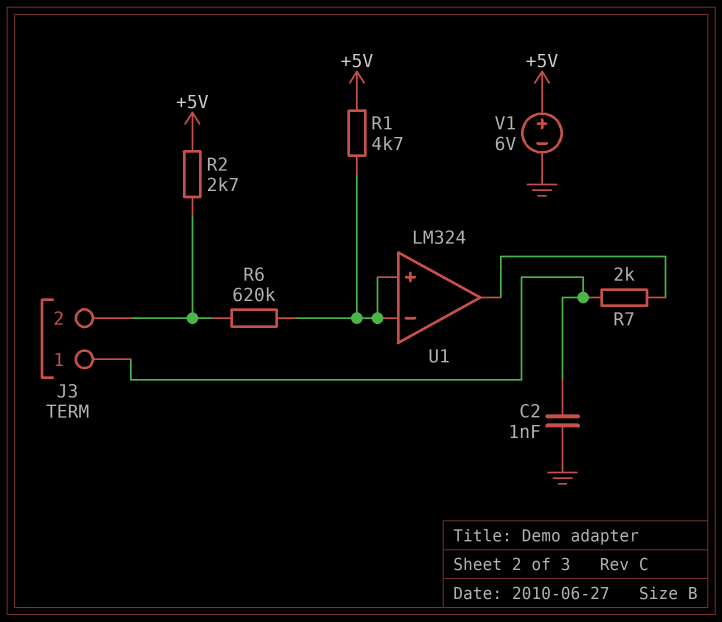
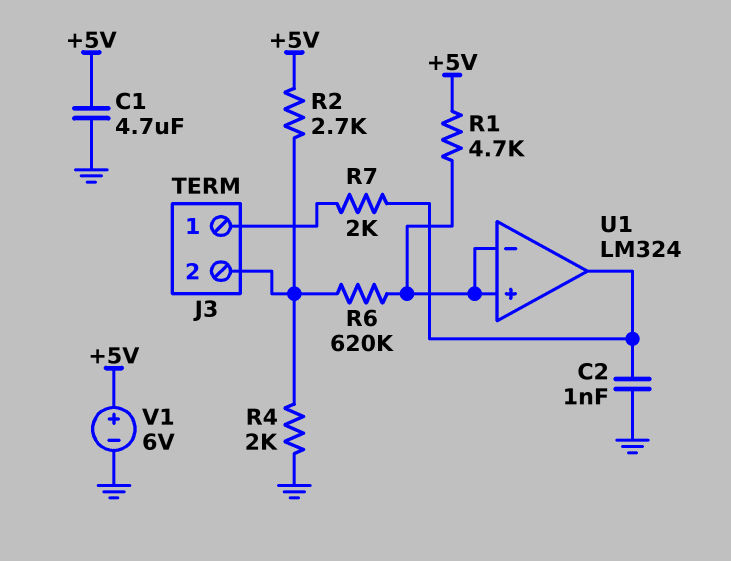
C1: none -> 4.7uF (+5V, GND)
C2: 1nF (GND, J3/1) -> 1nF (GND, U1/out)
R4: none -> 2k (GND, J3/2)

